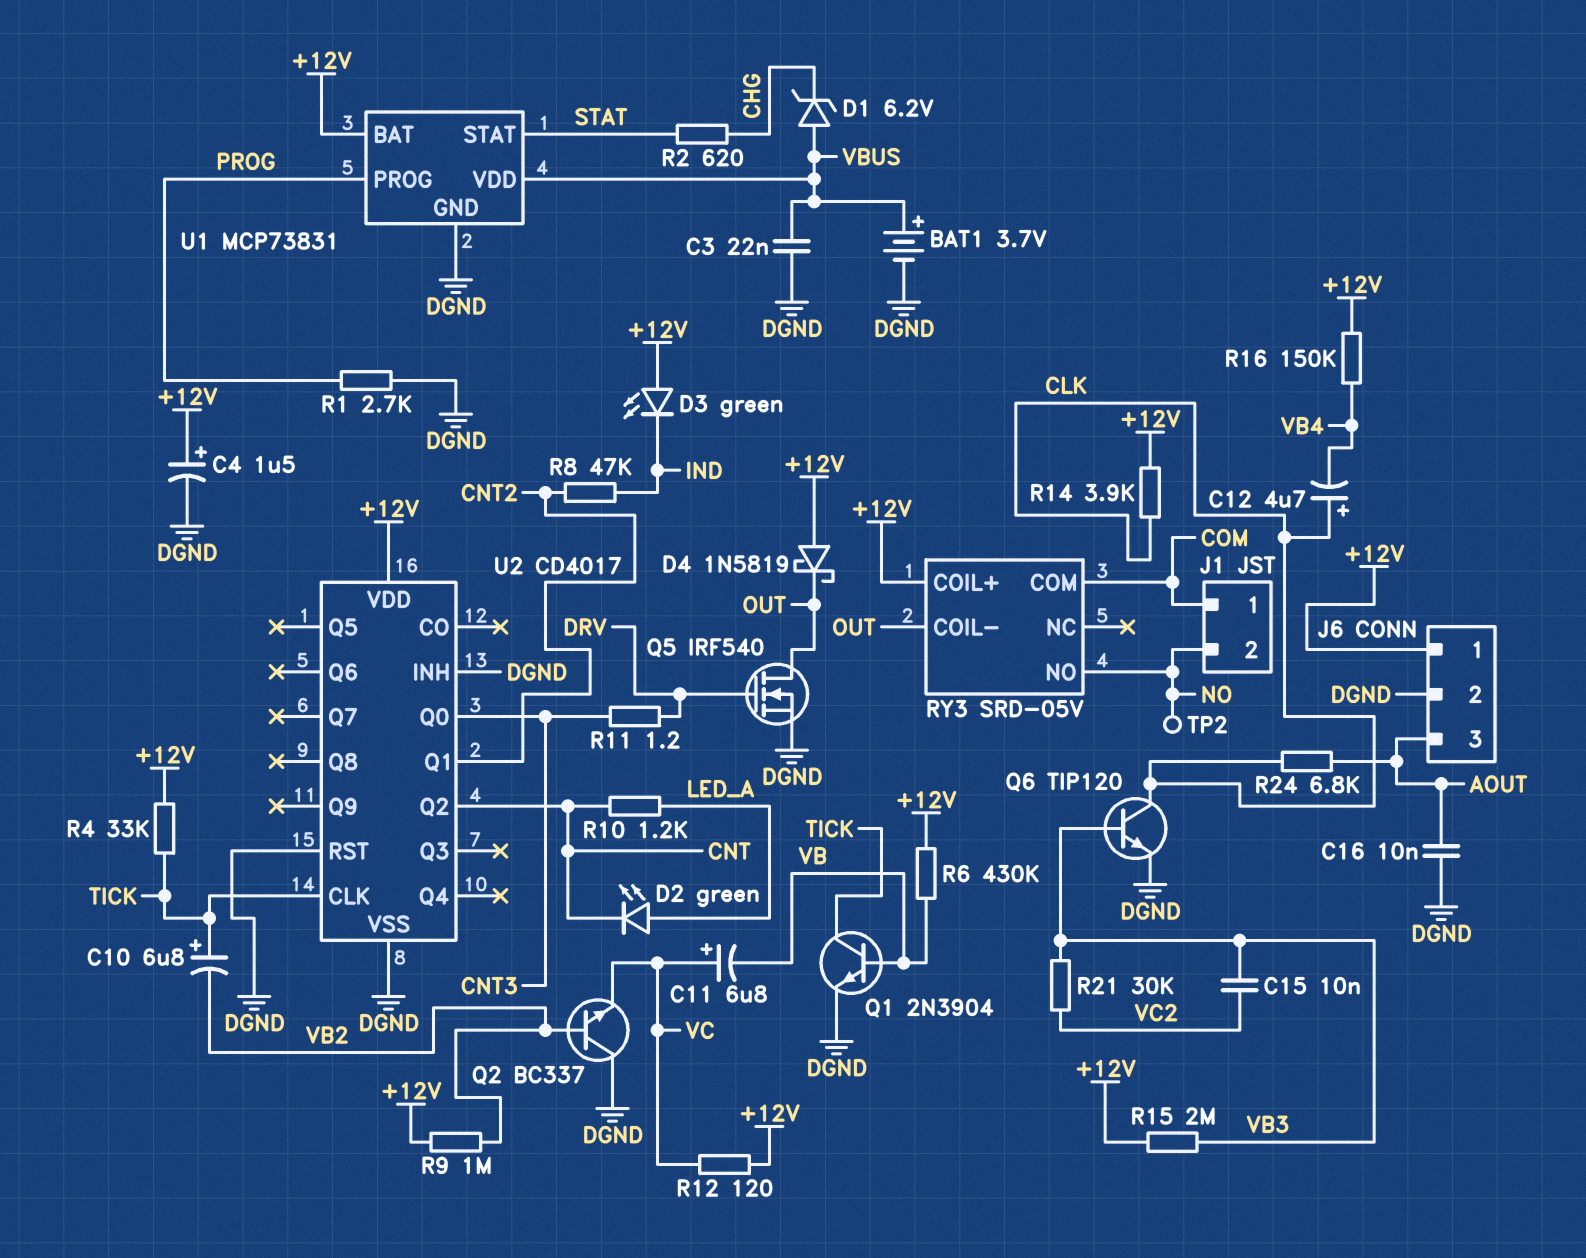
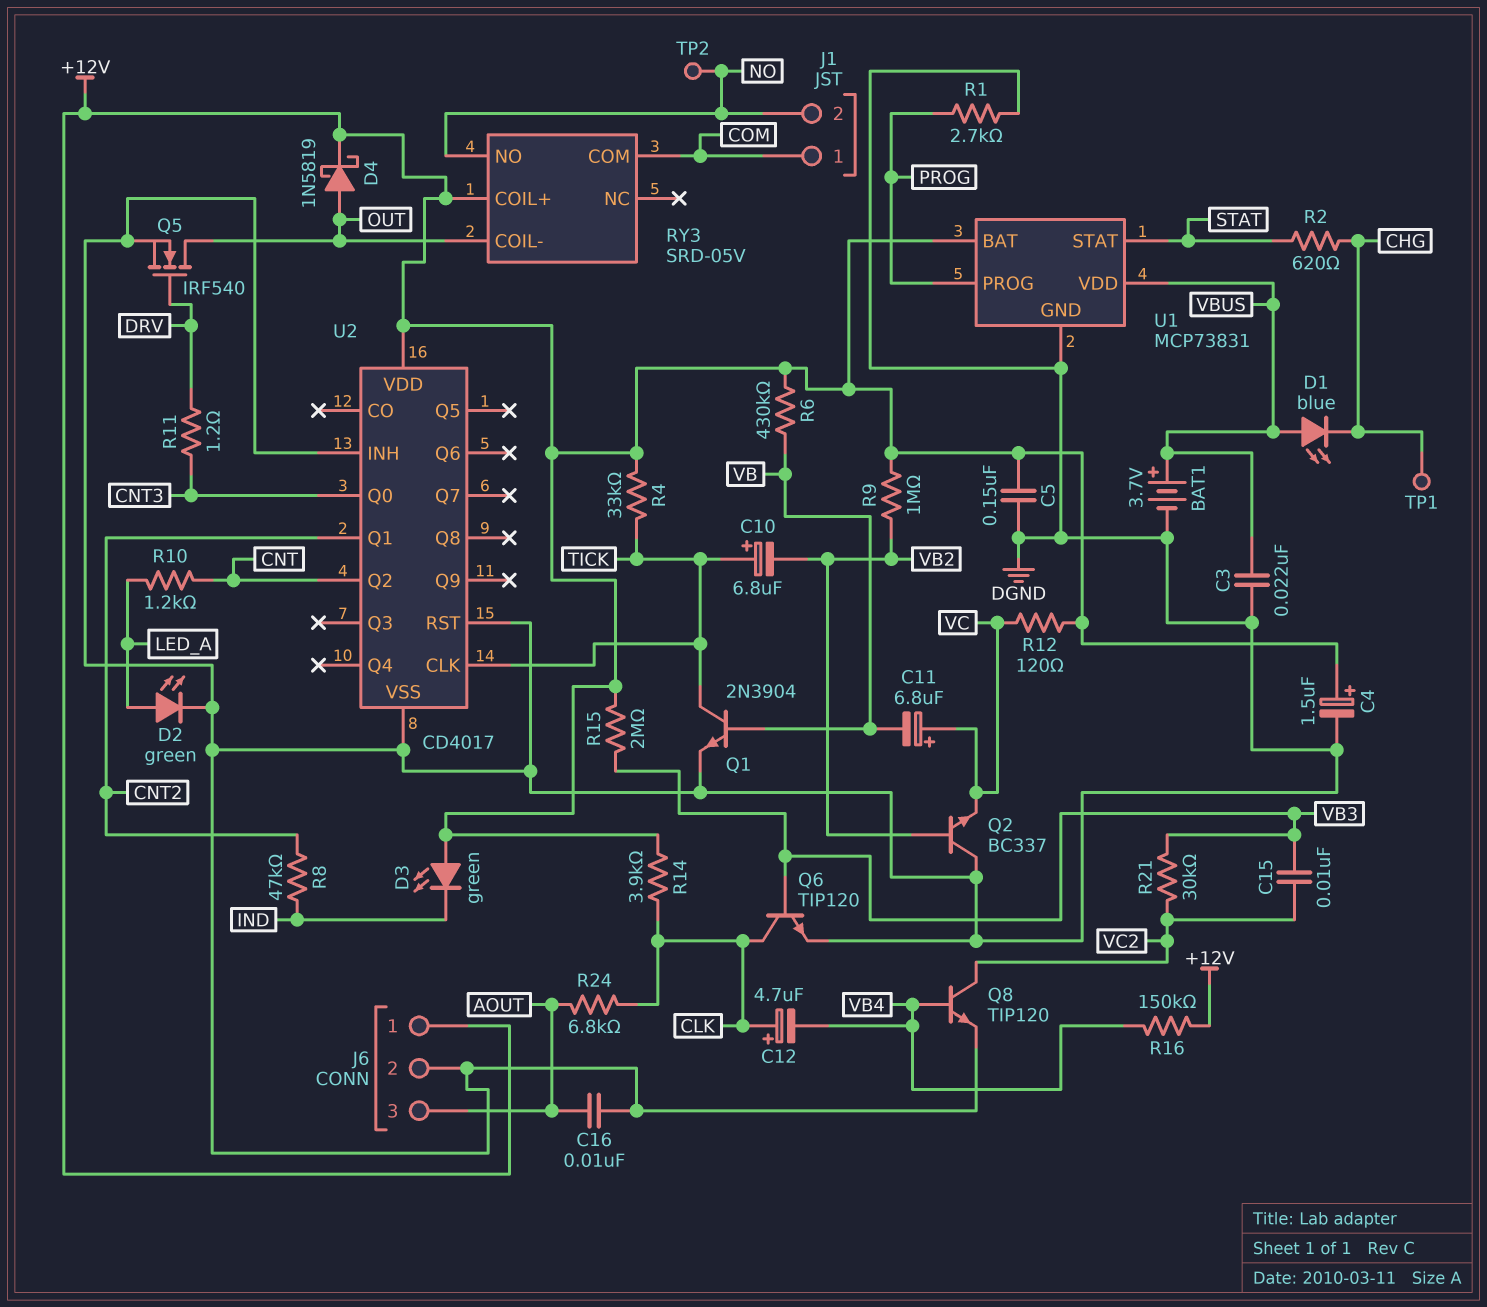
C5: none -> 150nF (+12V, DGND)
D1: zener 6.2V (A VBUS, K CHG) -> LED blue (A VBUS, K CHG)
D2: LED green (A LED_A, K CNT) -> LED green (A LED_A, K DGND)
D4: schottky 1N5819 (A +12V, K OUT) -> schottky 1N5819 (A OUT, K +12V)
Q8: none -> NPN TIP120 (B VB4, C VC2, E DGND)
TP1: none -> test point (CHG)

